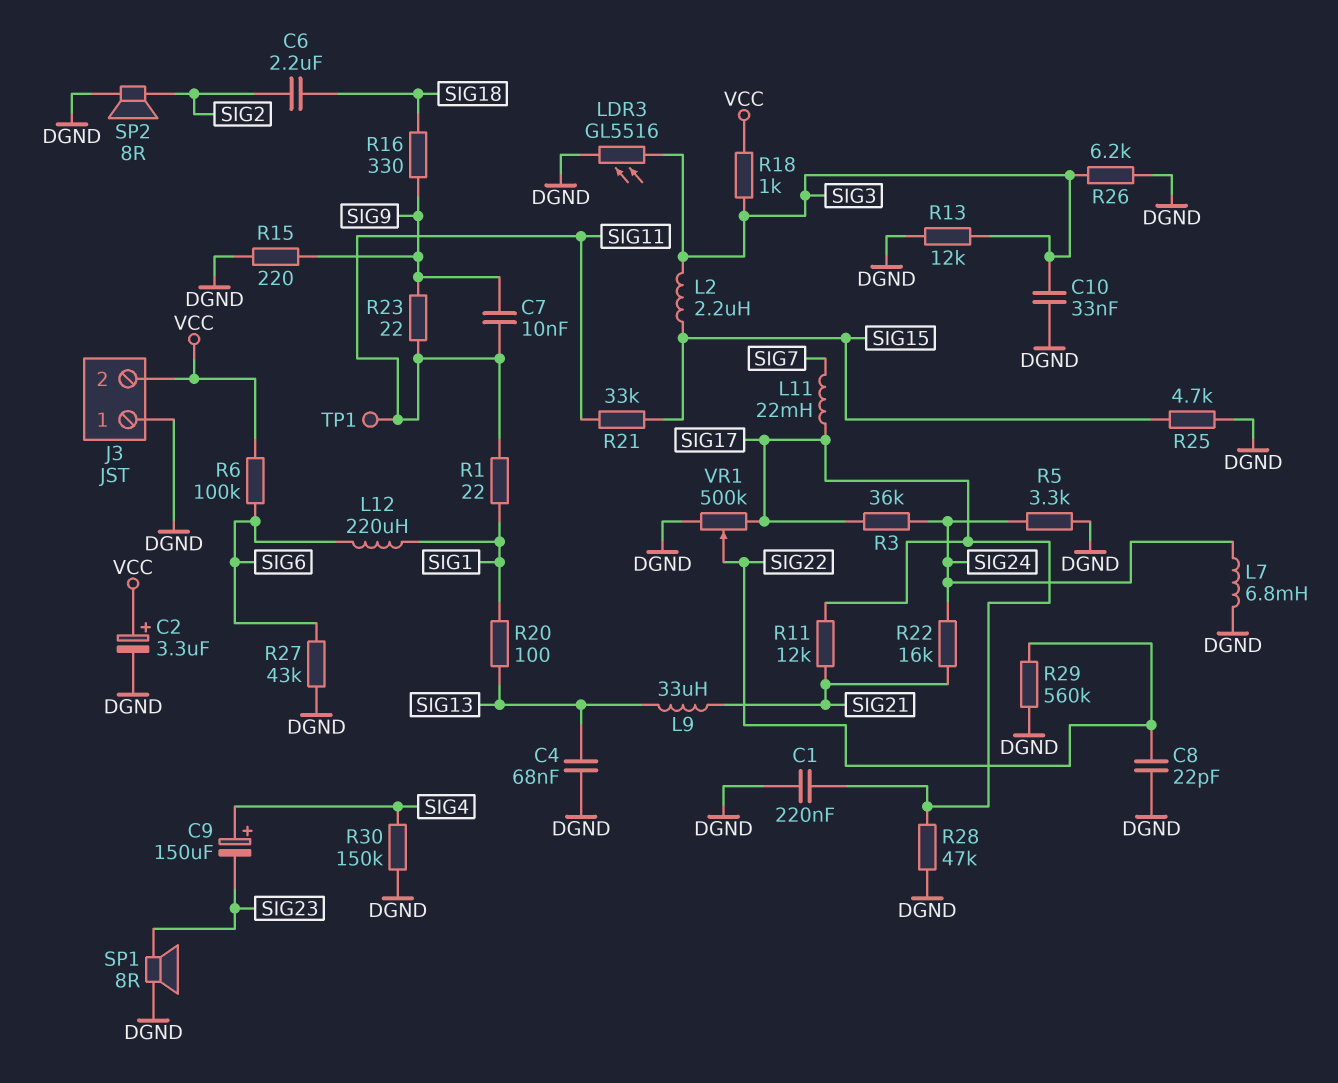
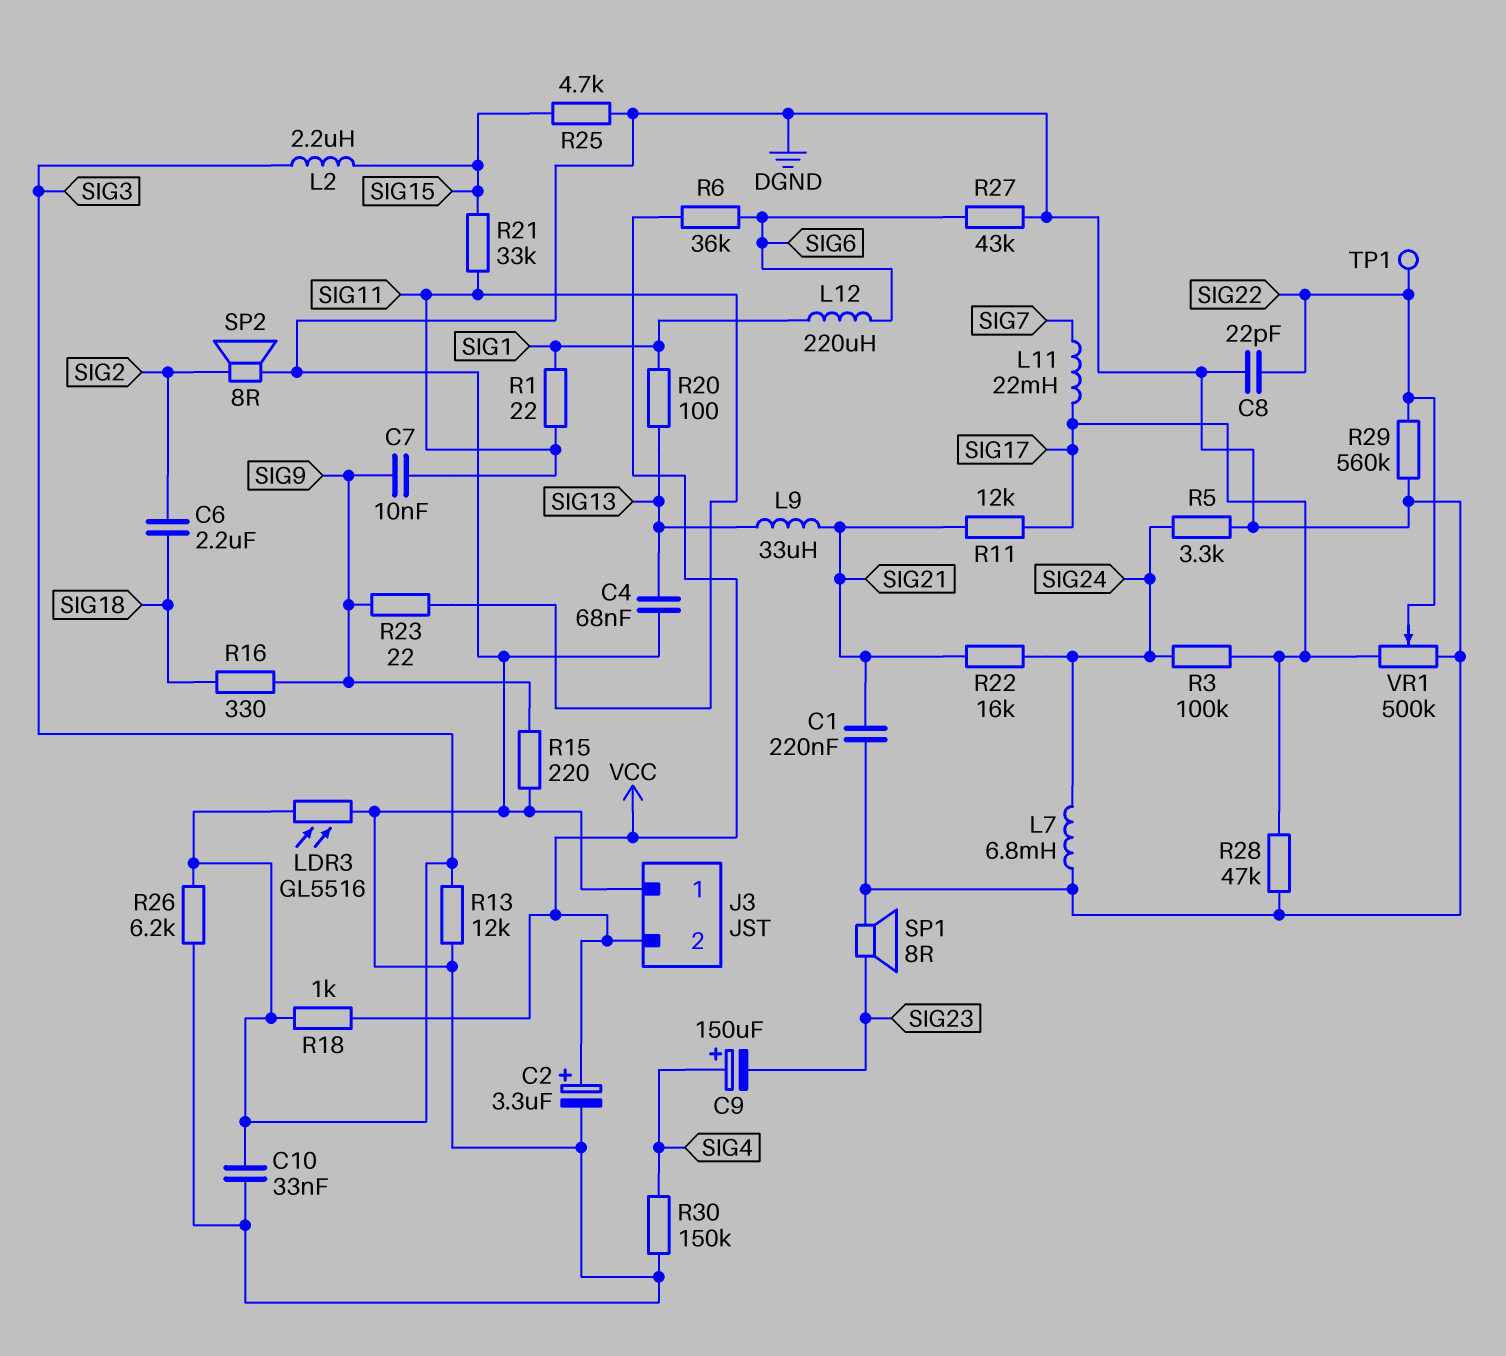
C1: 220nF (DGND, SIG17) -> 220nF (DGND, SIG21)
R3: 36k (SIG17, SIG24) -> 100k (SIG17, SIG24)
R6: 100k (SIG6, VCC) -> 36k (SIG6, VCC)
TP1: test point (SIG11) -> test point (SIG22)

